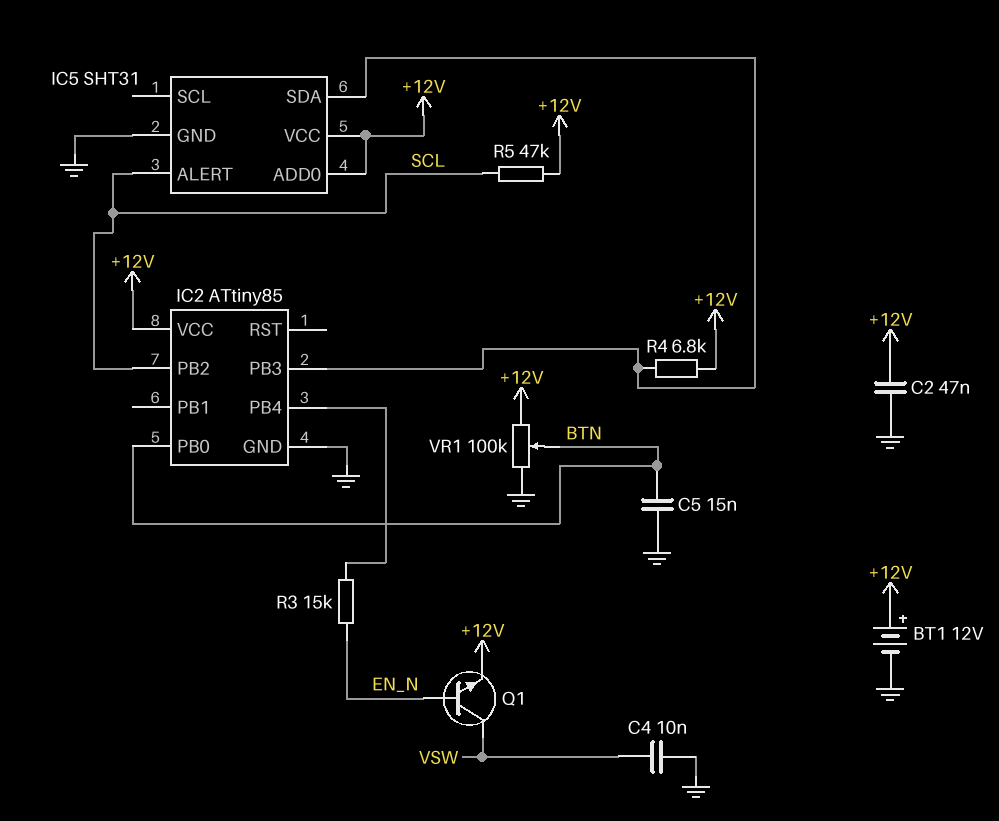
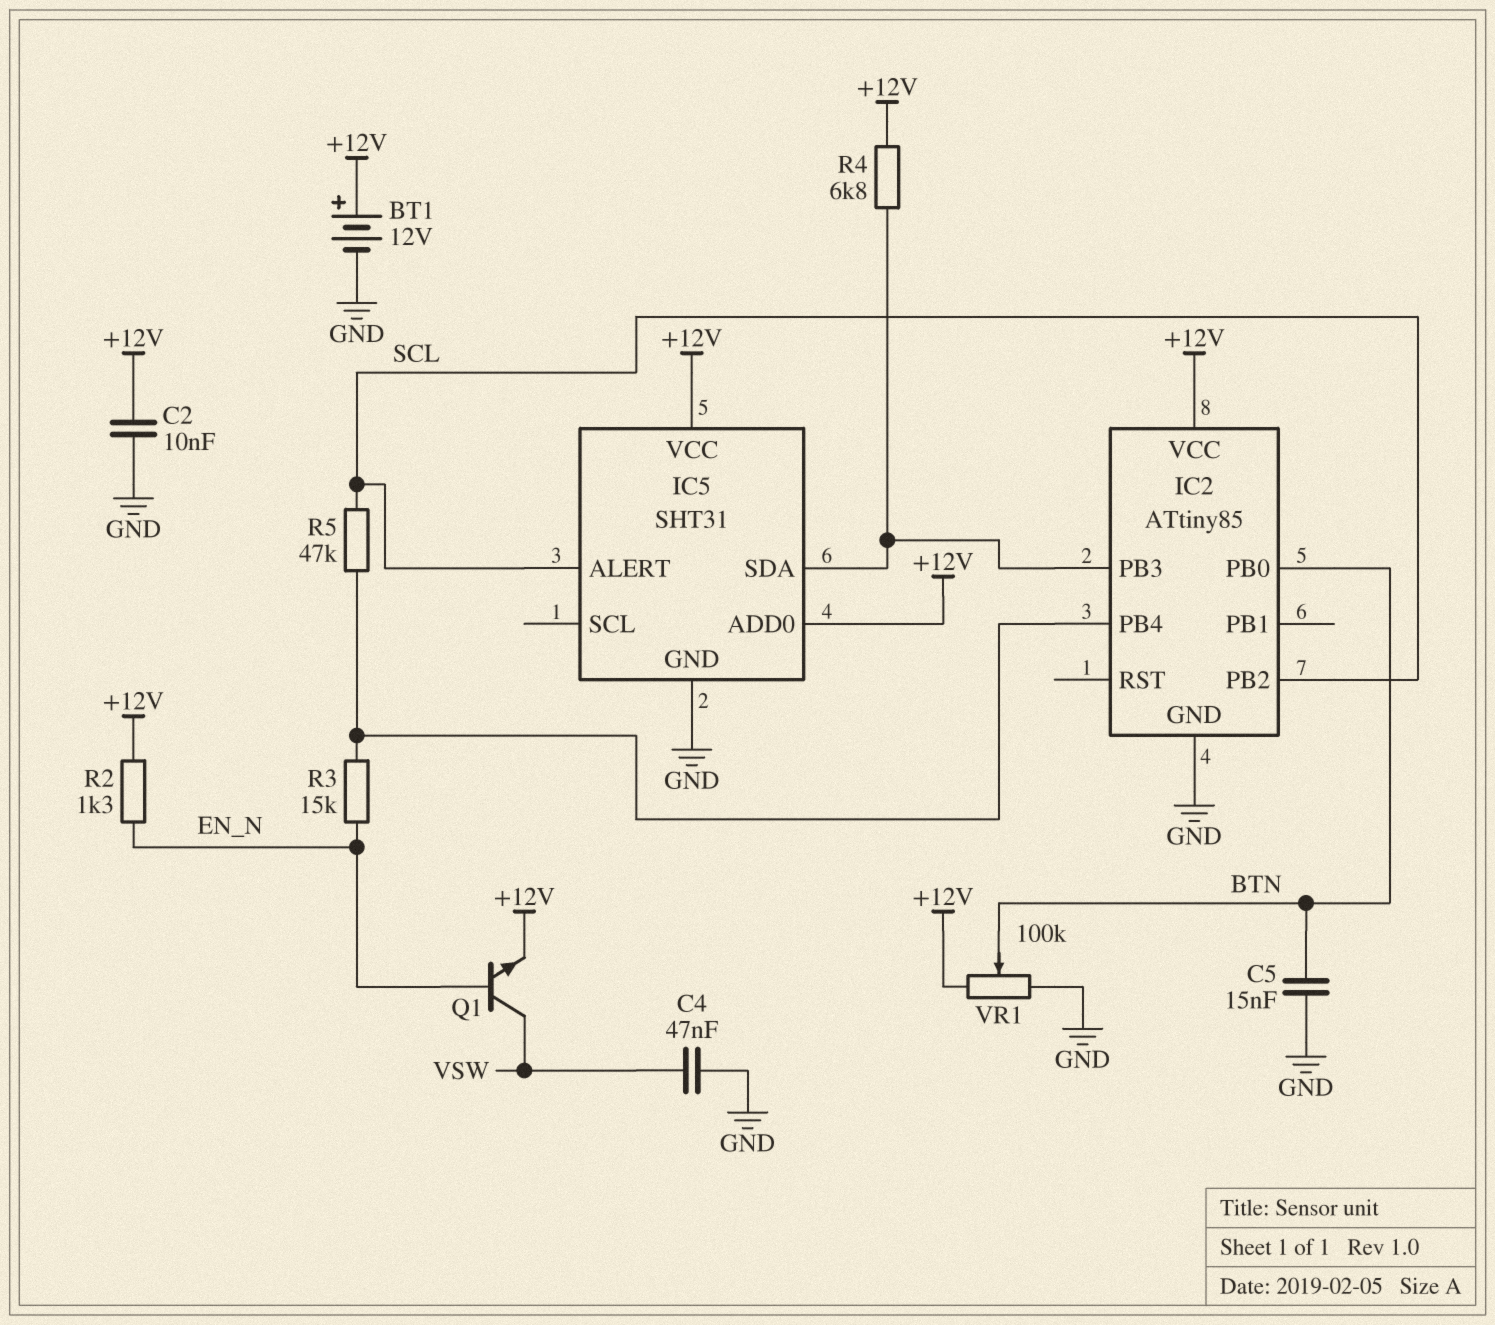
C2: 47nF (+12V, GND) -> 10nF (+12V, GND)
C4: 10nF (GND, VSW) -> 47nF (GND, VSW)
R2: none -> 1.3k (+12V, EN_N)
R5: 47k (+12V, SCL) -> 47k (IC2/PB4, SCL)

